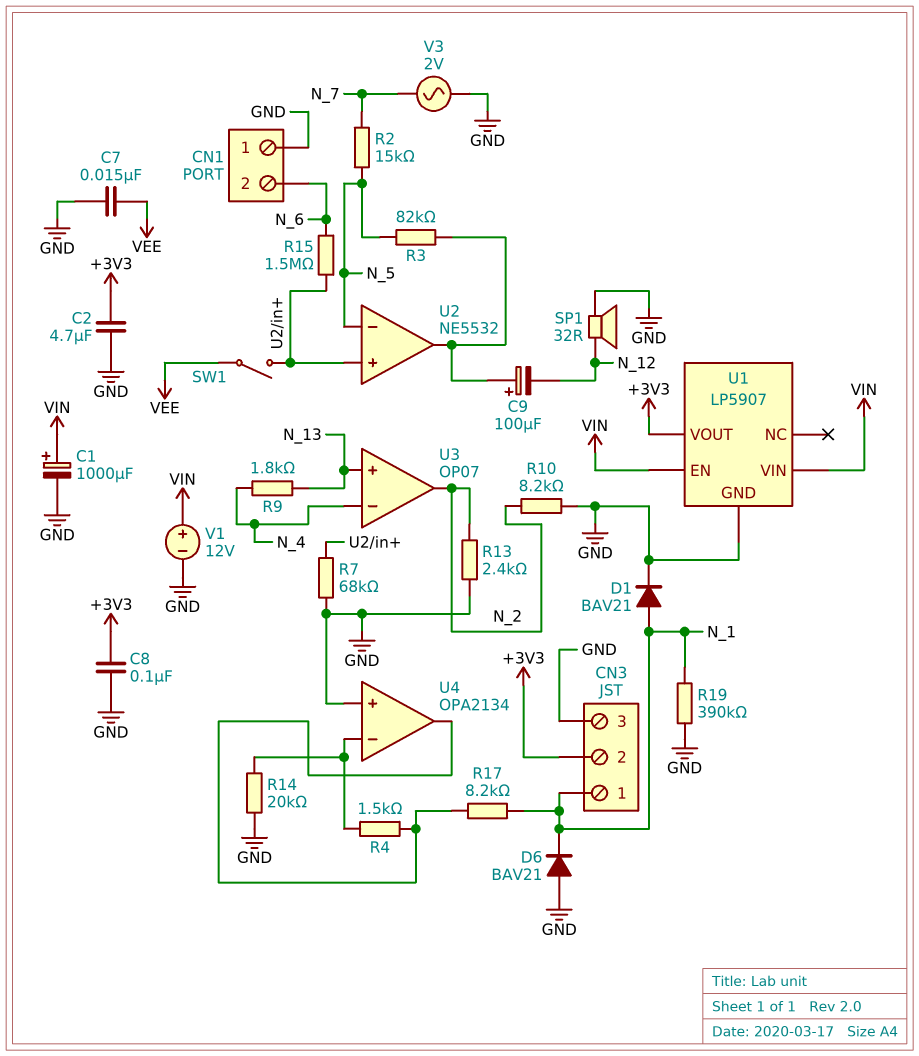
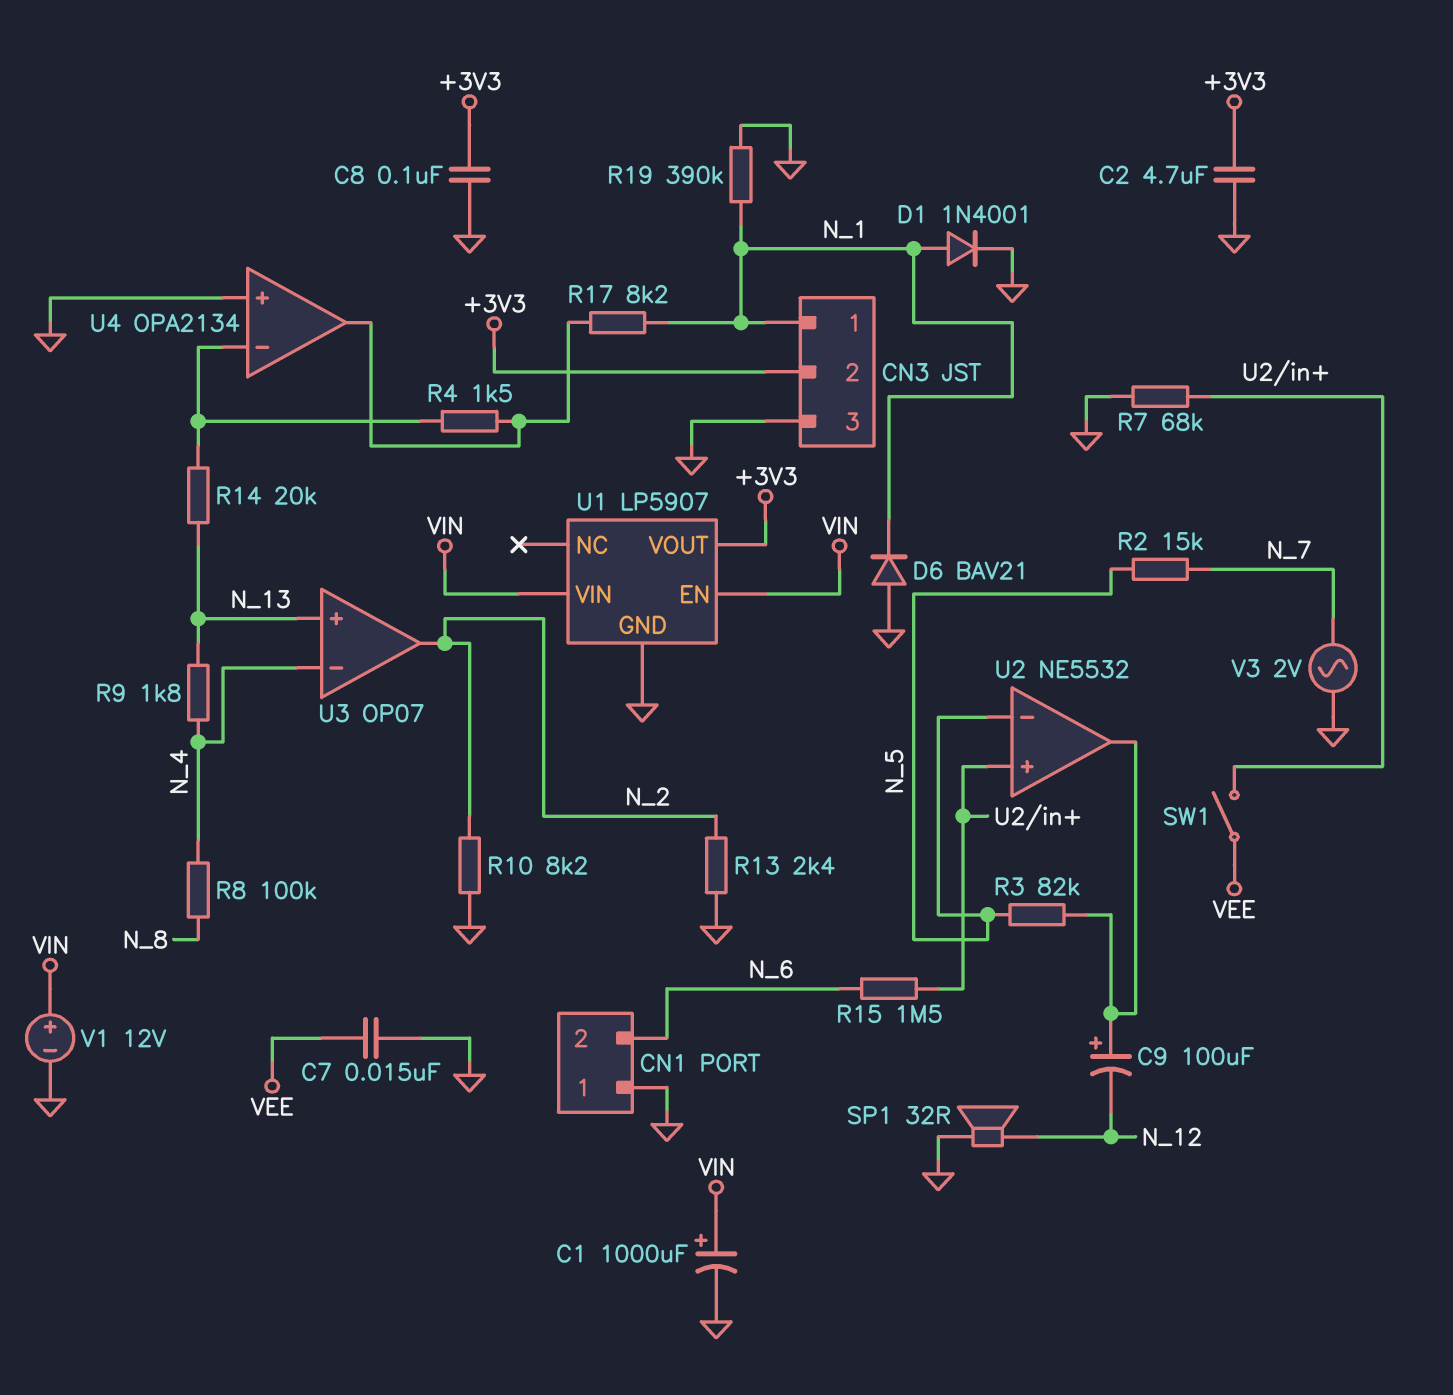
D1: diode BAV21 (A N_1, K GND) -> diode 1N4001 (A N_1, K GND)
R8: none -> 100k (N_4, N_8)
R14: 20k (GND, U4/in-) -> 20k (N_13, U4/in-)

